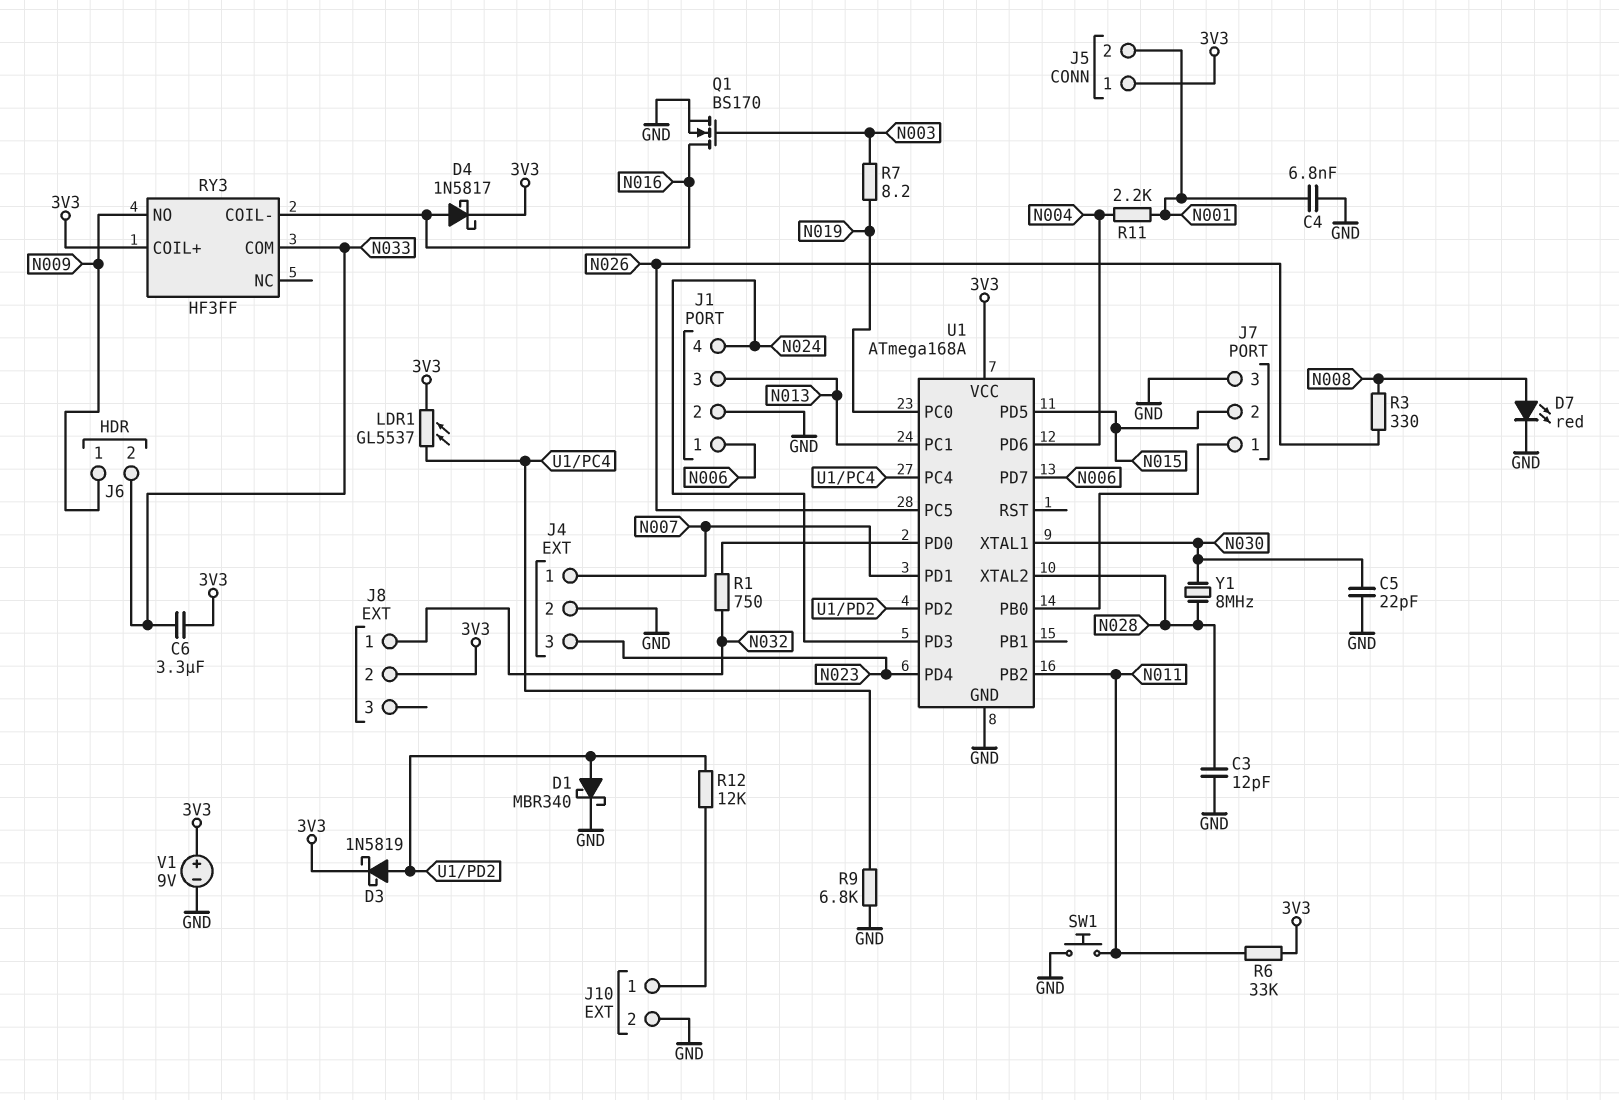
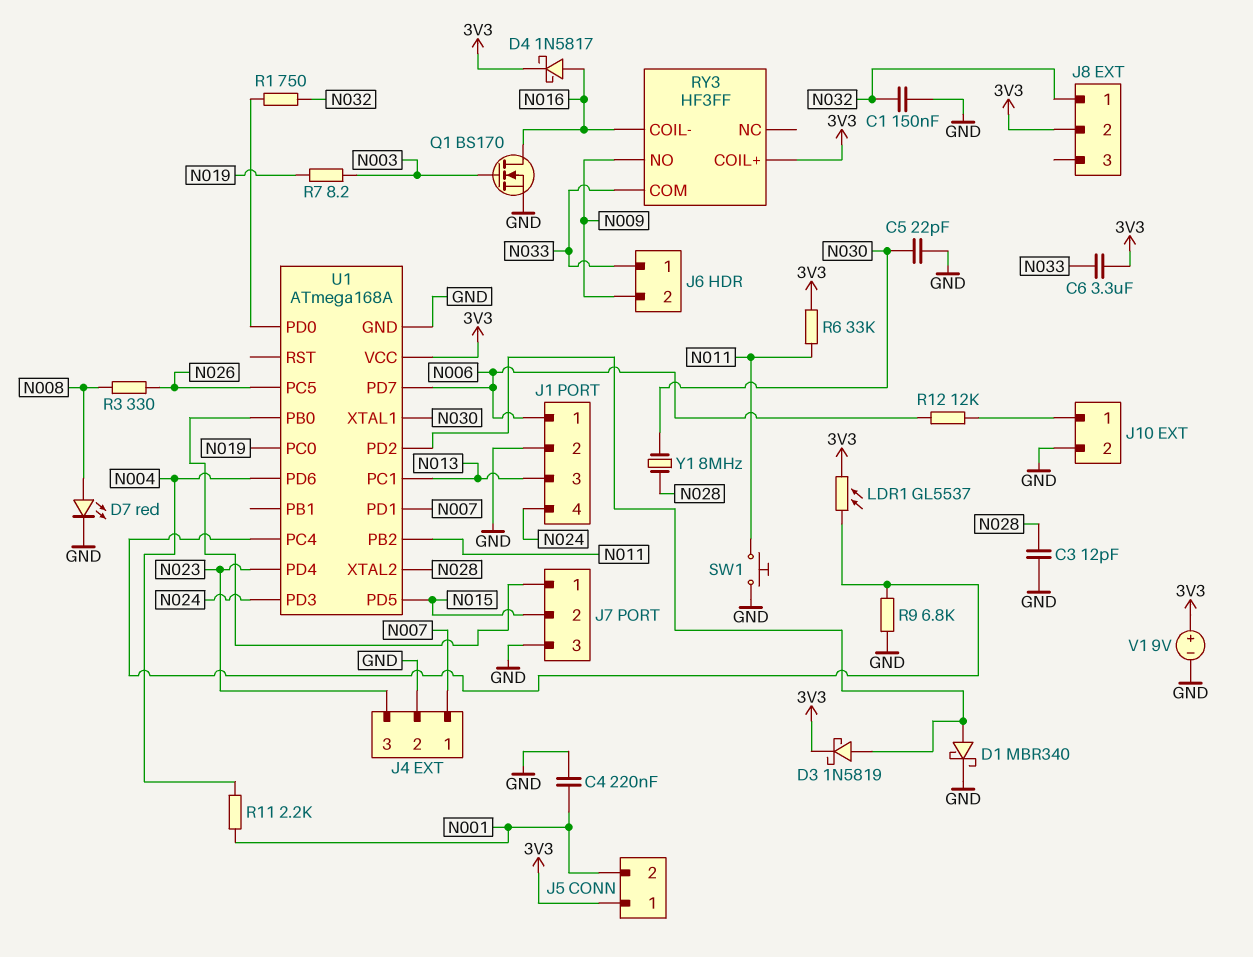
C1: none -> 150nF (GND, N032)
C4: 6.8nF (GND, N001) -> 220nF (GND, N001)
J6 pin 1: N009 -> N033
J6 pin 2: N033 -> N009
R12: 12k (J10/1, U1/PD2) -> 12k (J10/1, N006)

